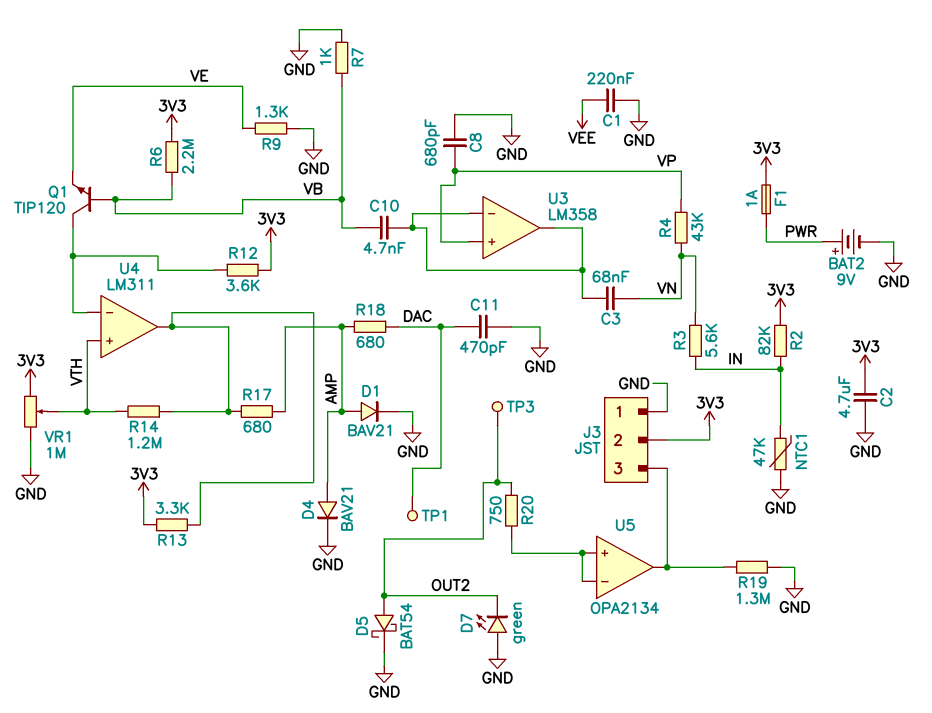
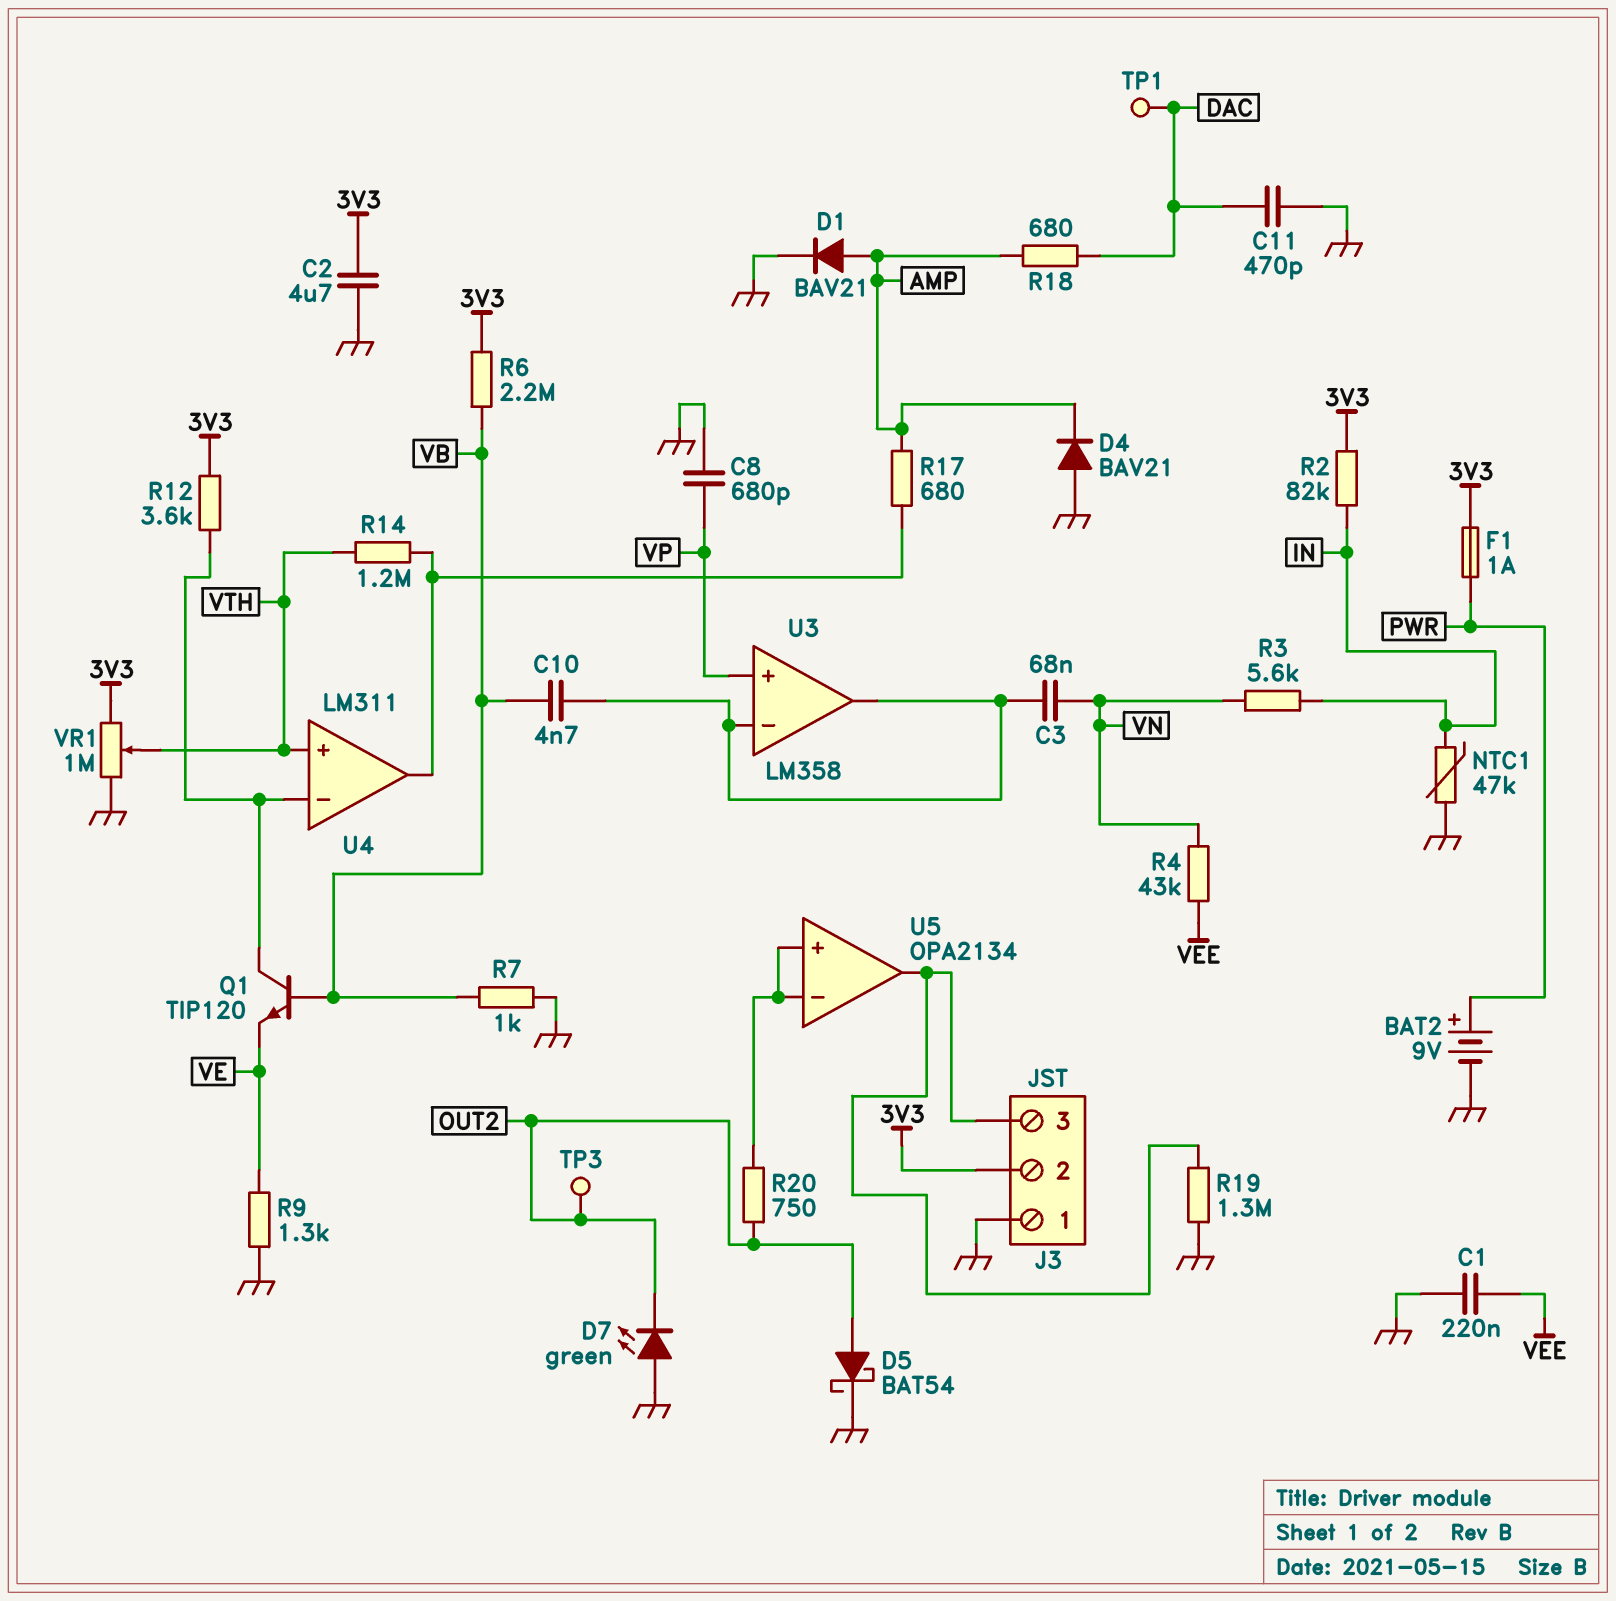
D4: diode BAV21 (A AMP, K GND) -> diode BAV21 (A GND, K AMP)
R4: 43k (VN, VP) -> 43k (VEE, VN)
R13: 3.3k (3V3, U4/out) -> none

